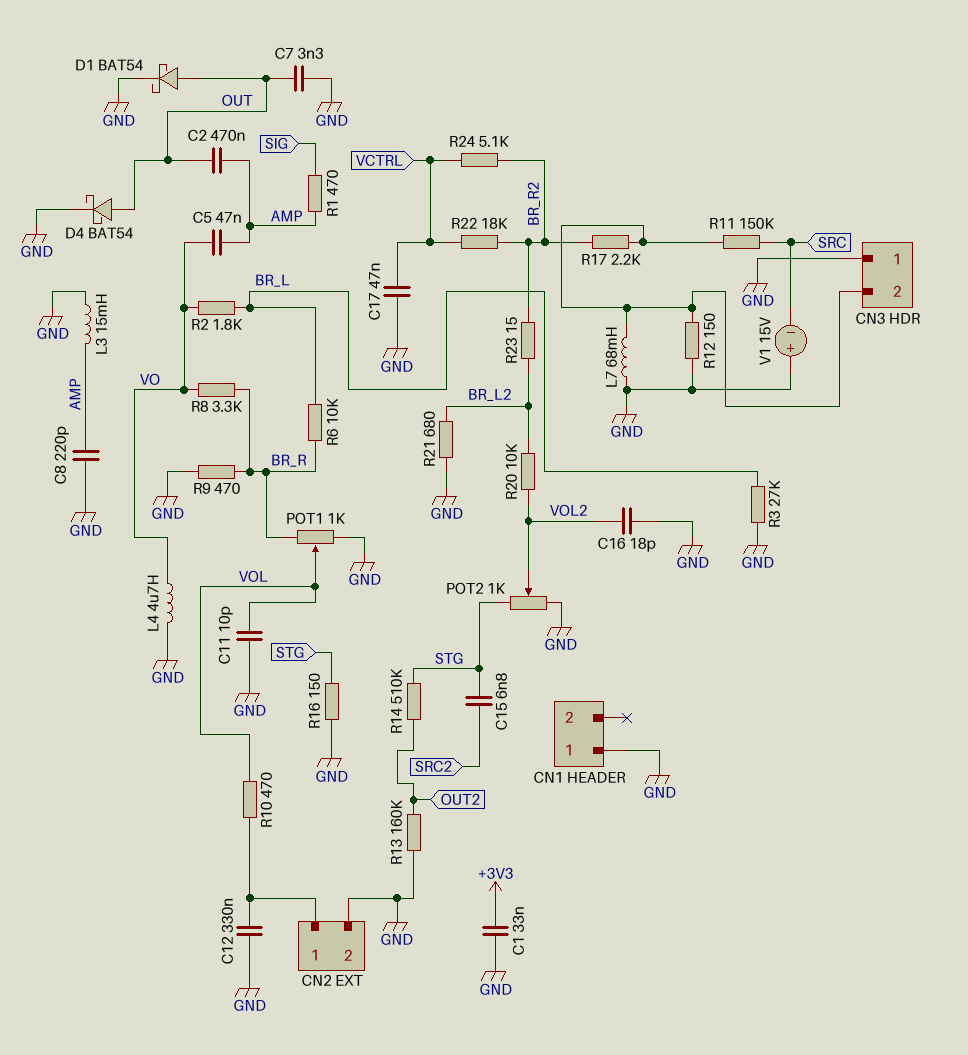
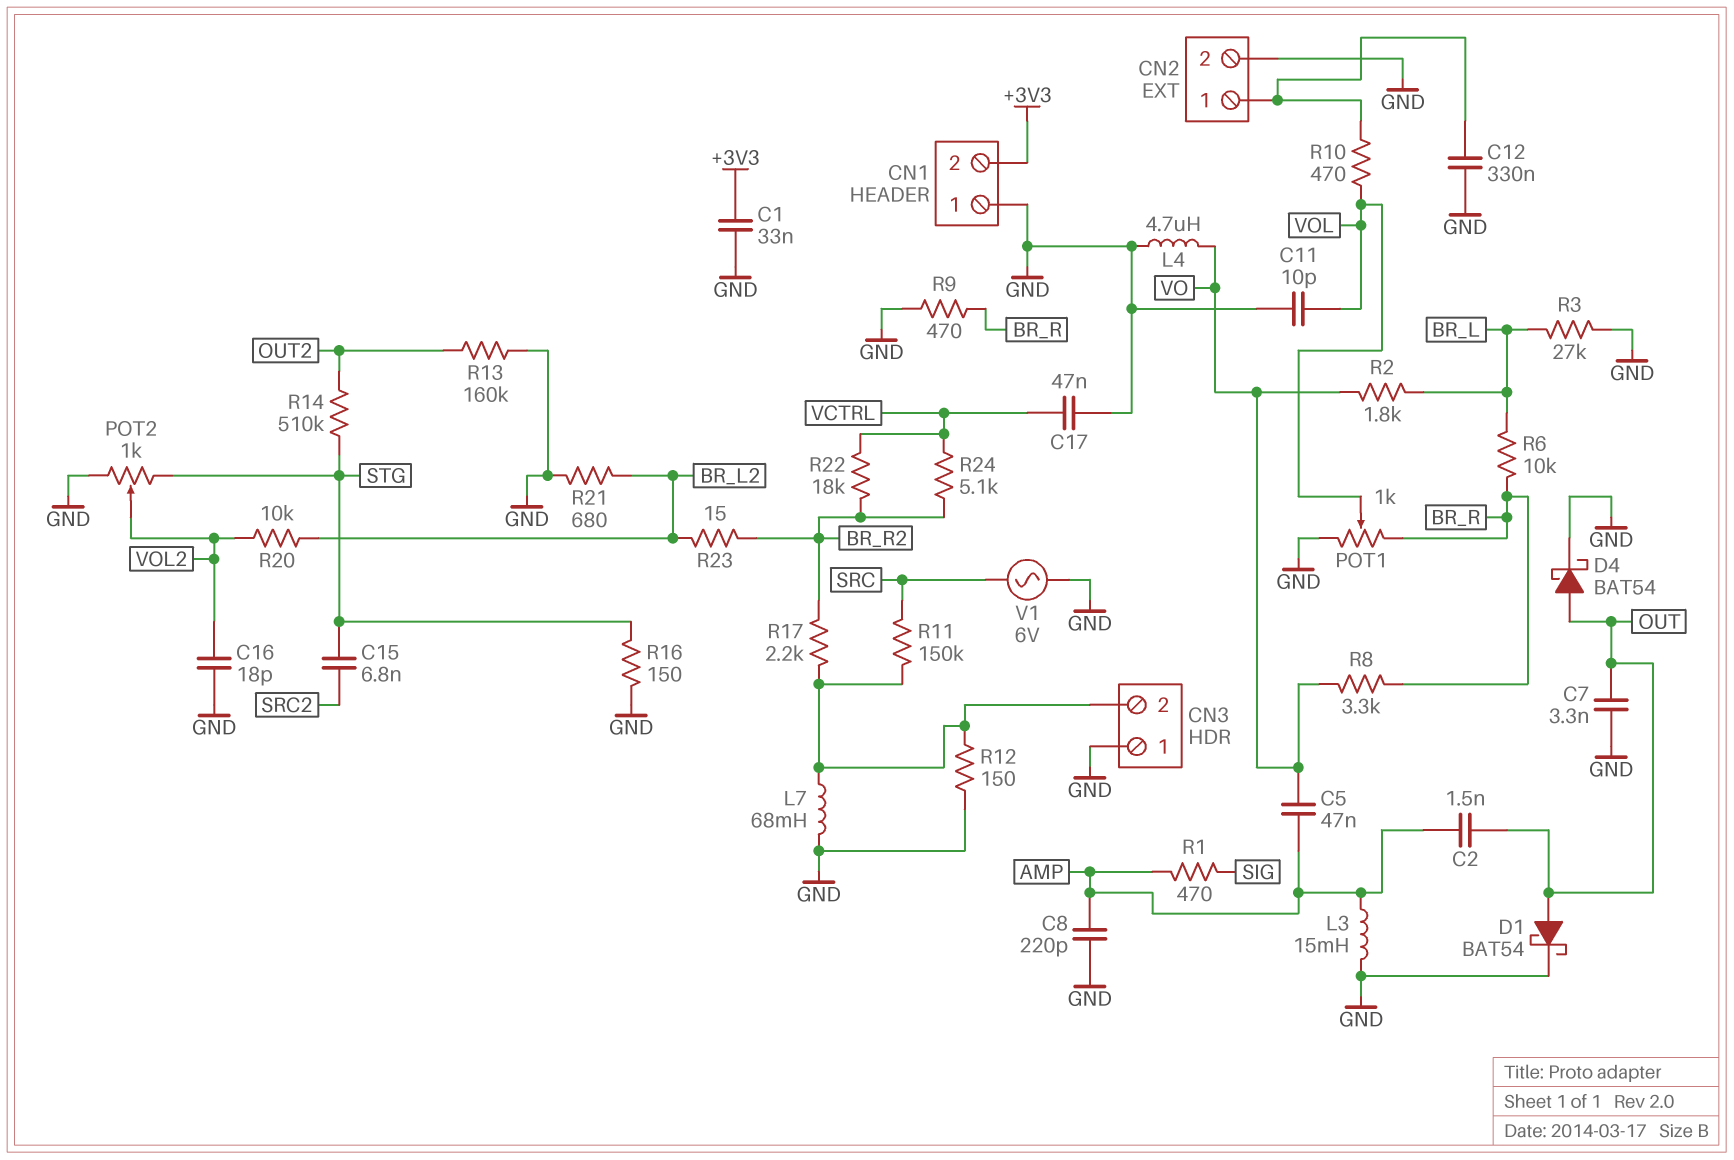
C2: 470nF (AMP, OUT) -> 1.5nF (AMP, OUT)
CN1 pin 2: none -> +3V3
V1: 15V (plus GND, minus SRC) -> AC 6V (GND, SRC)

